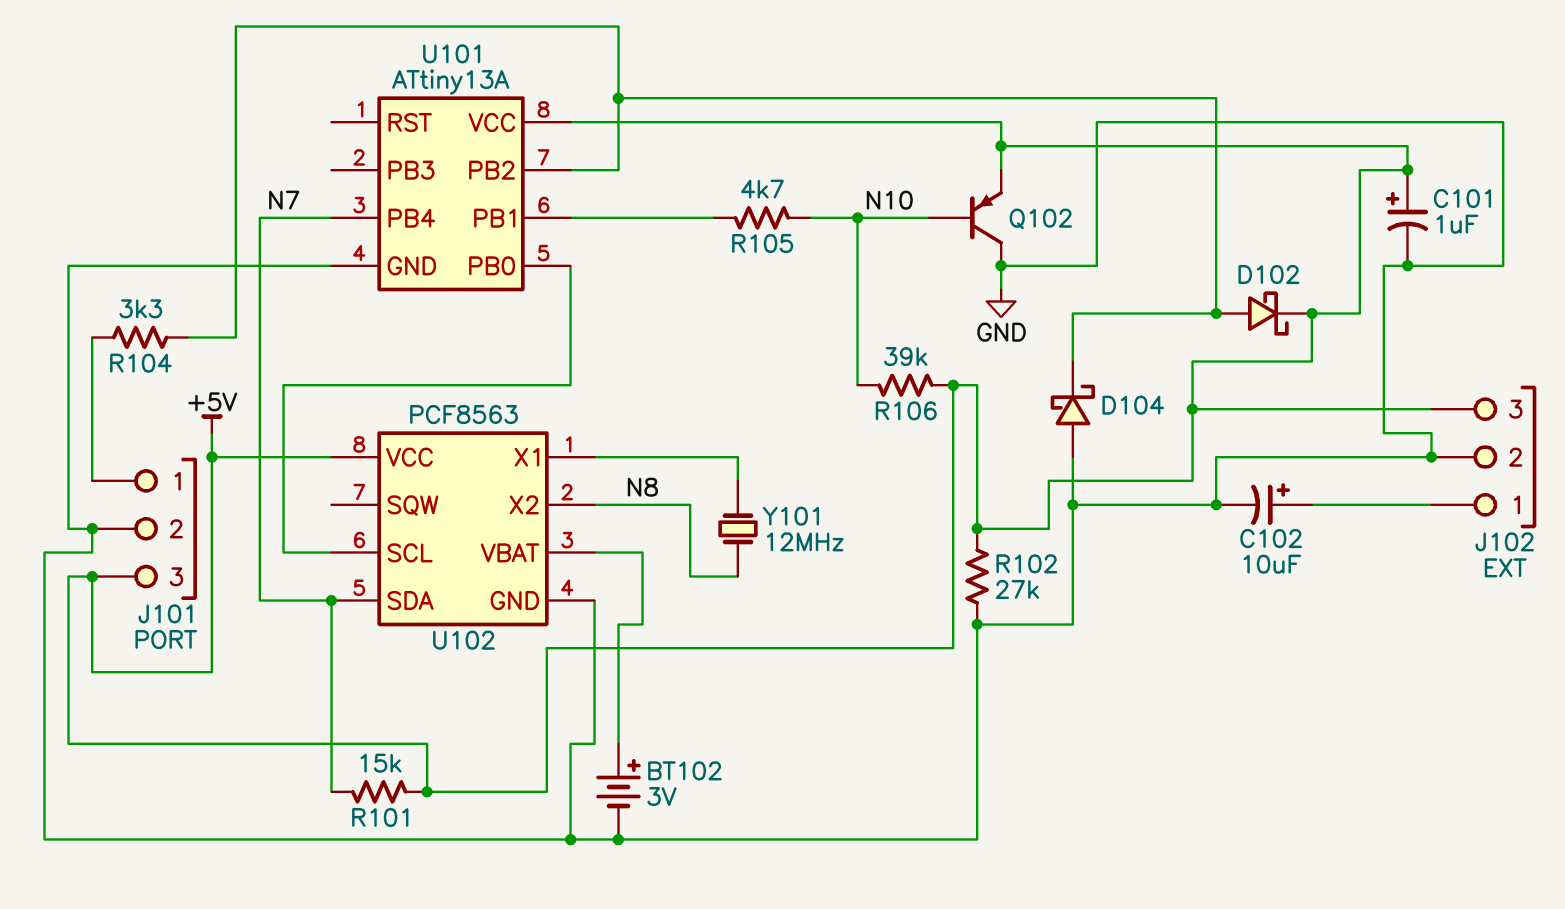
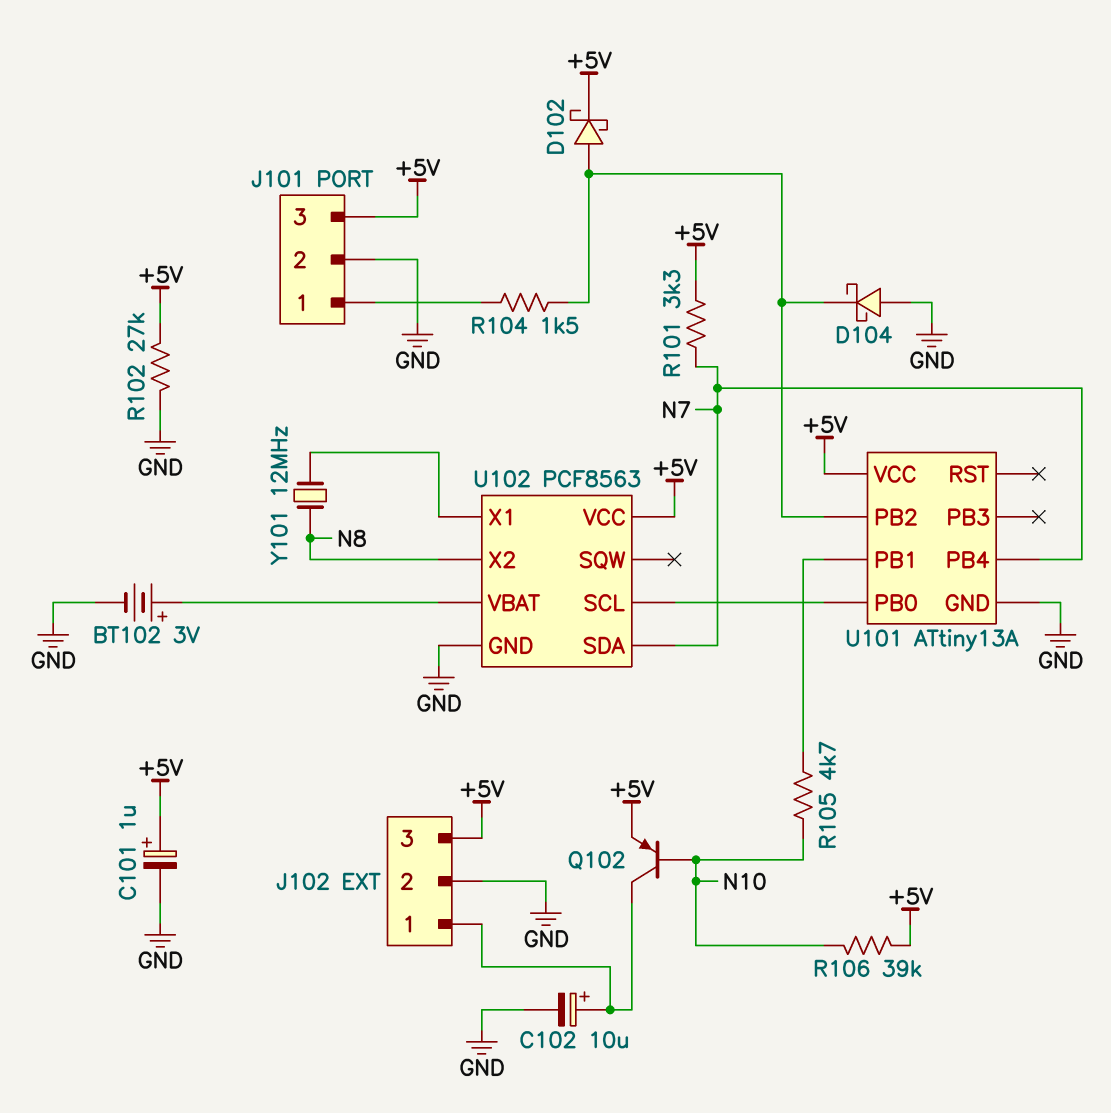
Q102: PNP (B N10, C GND, E +5V) -> PNP (B N10, C J102/1, E +5V)
R101: 15k (+5V, N7) -> 3.3k (+5V, N7)
R104: 3.3k (J101/1, U101/PB2) -> 1.5k (J101/1, U101/PB2)

